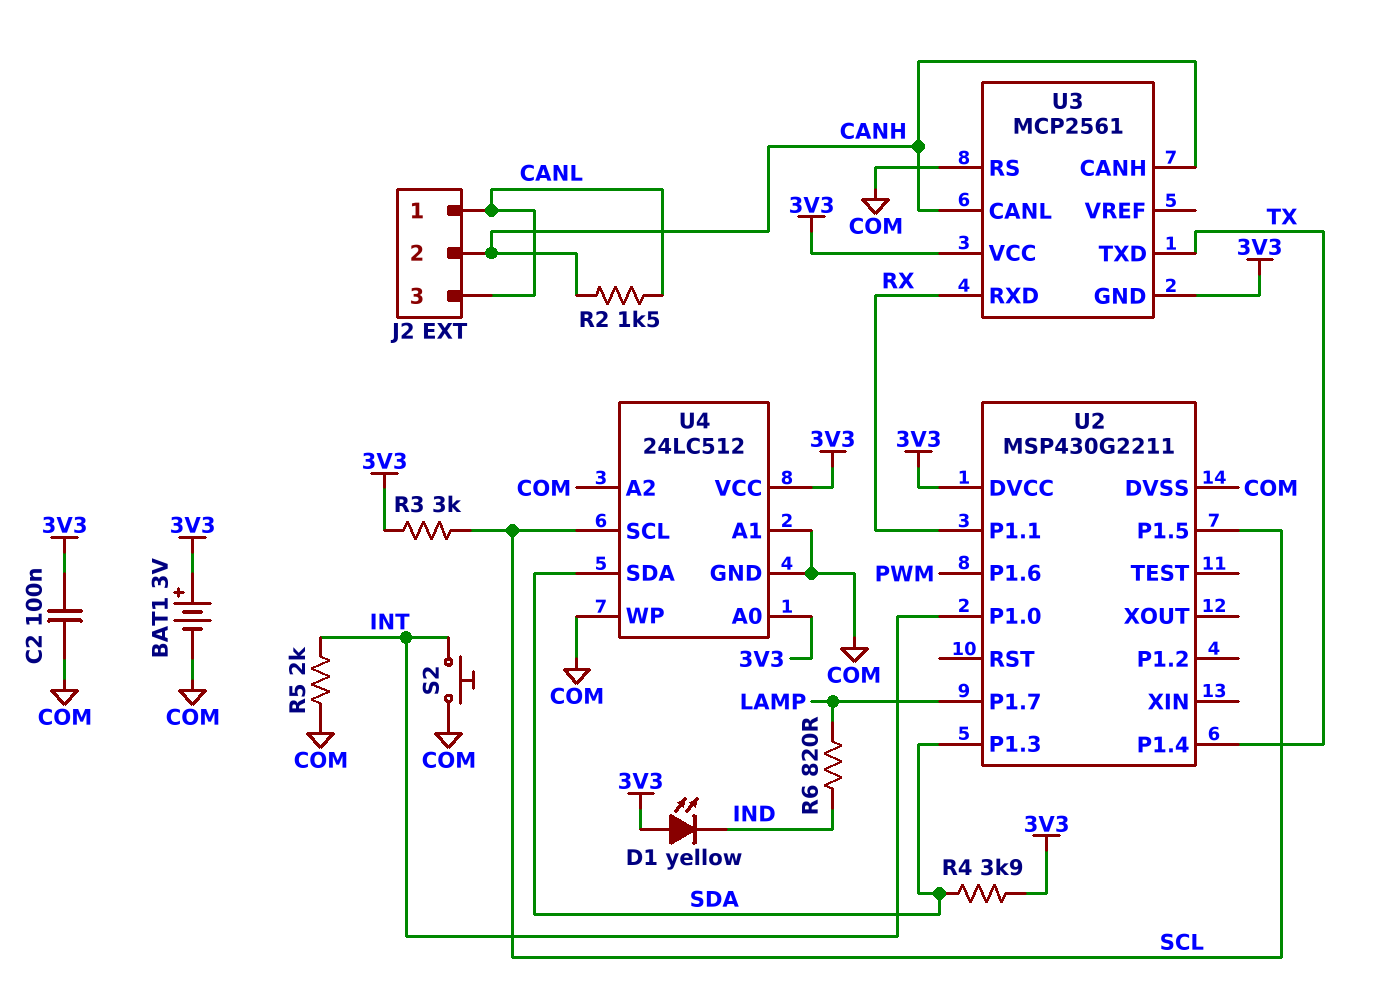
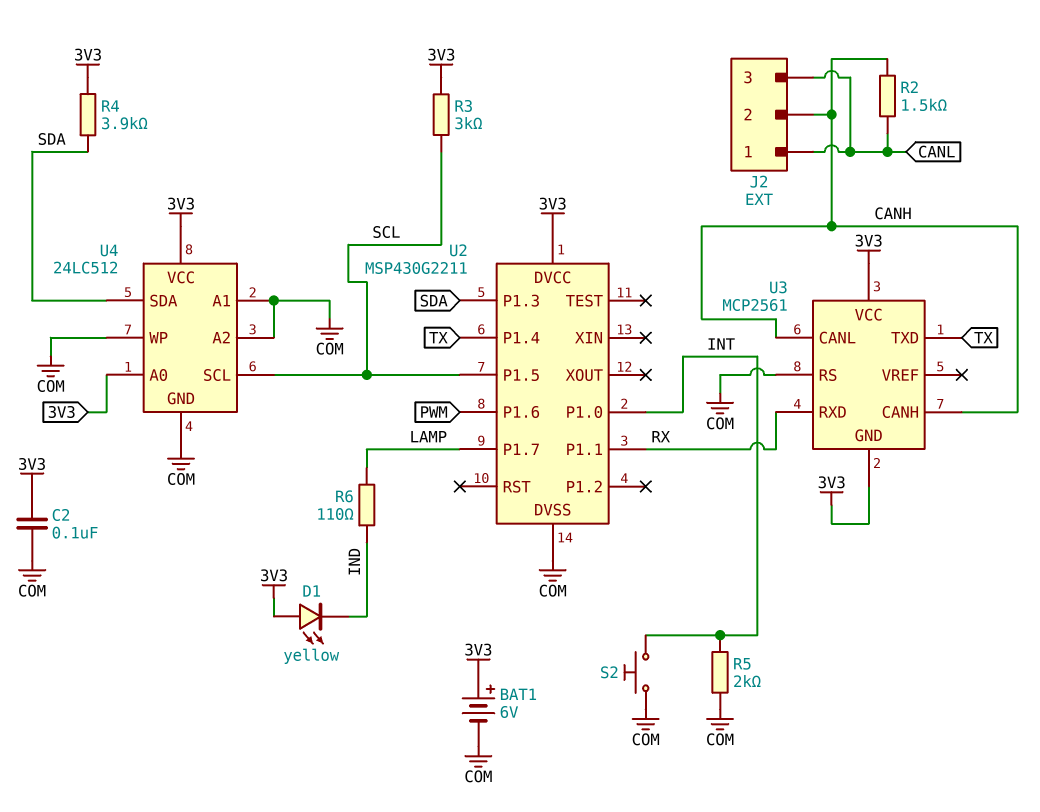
BAT1: 3V (plus 3V3, minus COM) -> 6V (plus 3V3, minus COM)
R6: 820 (IND, LAMP) -> 110 (IND, LAMP)

